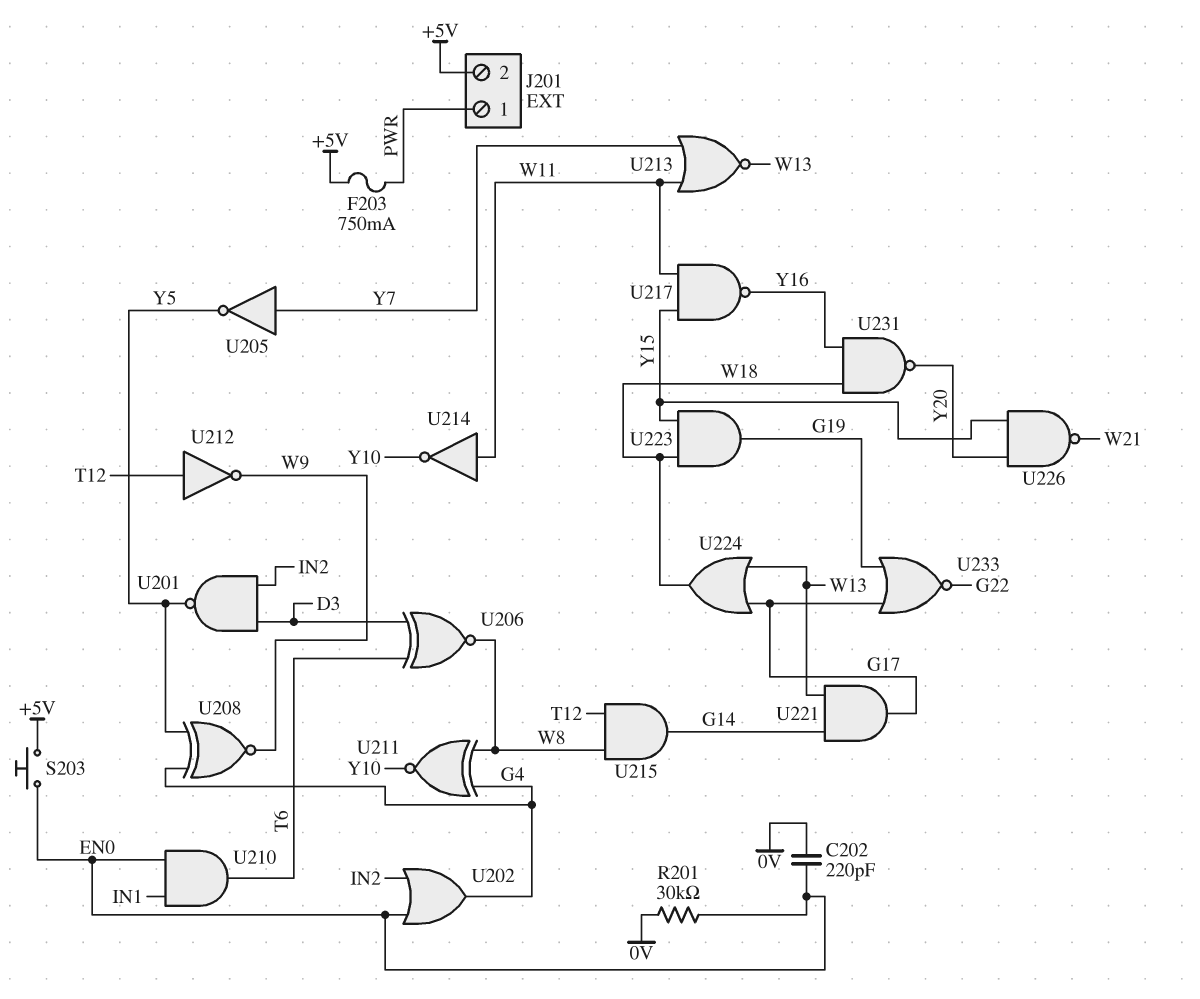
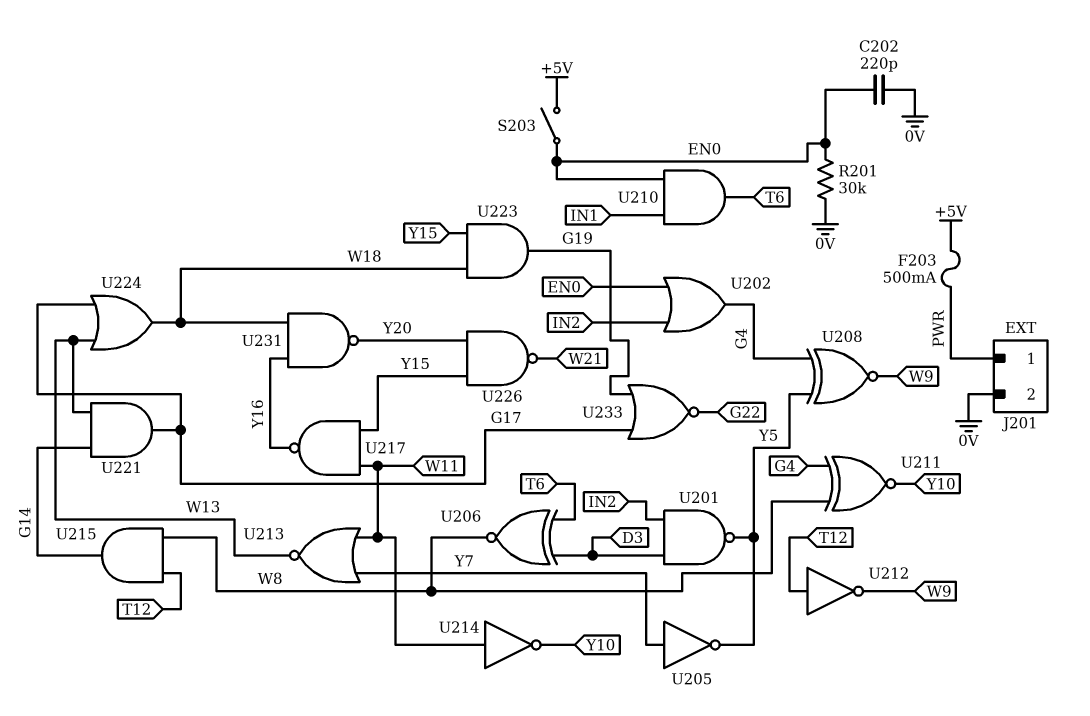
F203: 750mA (+5V, PWR) -> 500mA (+5V, PWR)
J201 pin 2: +5V -> 0V
S203: button (+5V, EN0) -> switch (+5V, EN0)

